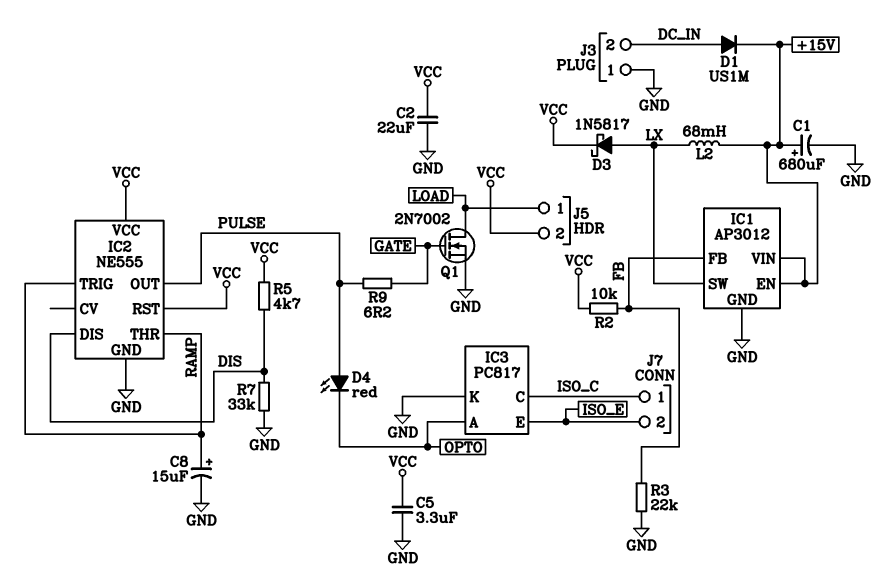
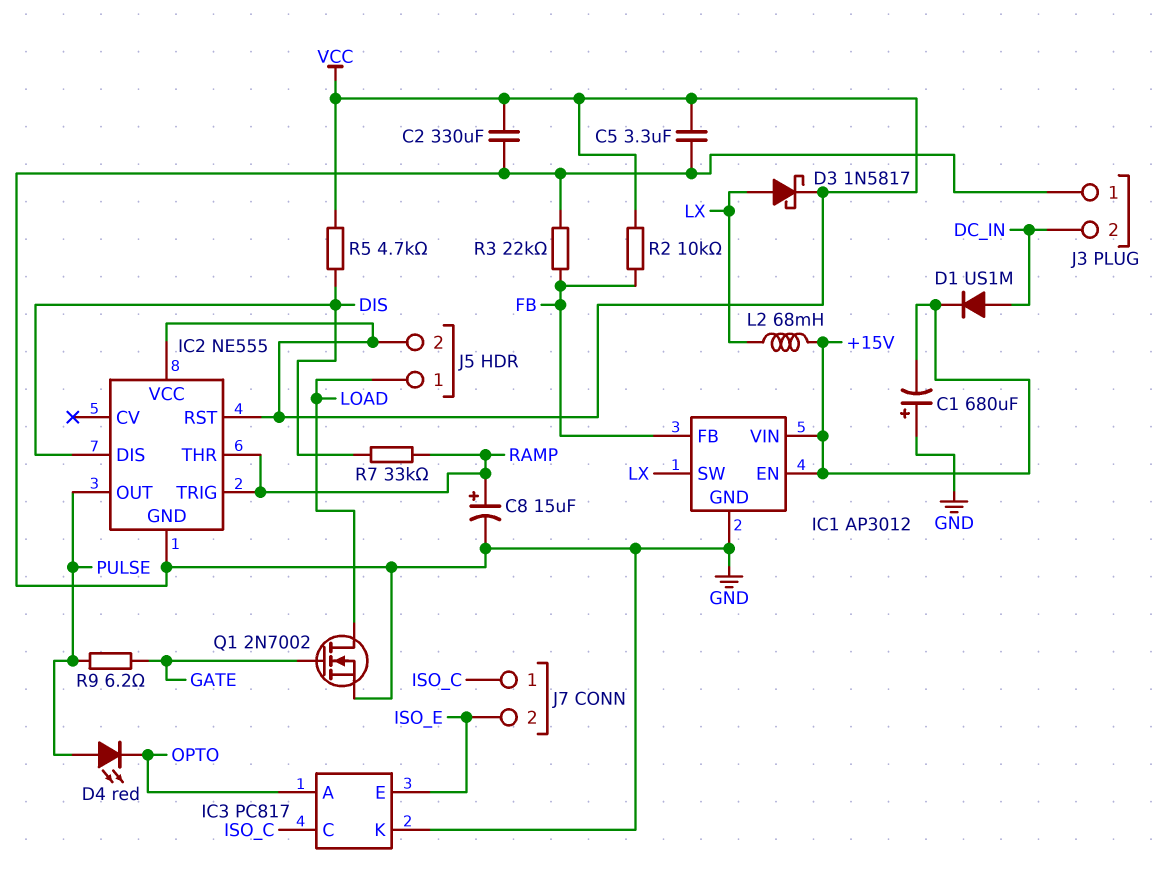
C1: 680uF (plus +15V, minus GND) -> 680uF (plus GND, minus +15V)
C2: 22uF (GND, VCC) -> 330uF (GND, VCC)
R7: 33k (DIS, GND) -> 33k (DIS, RAMP)

